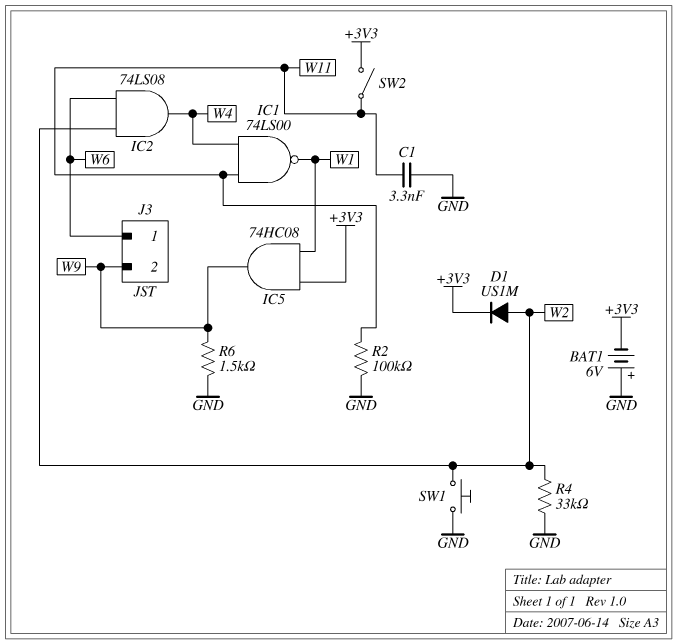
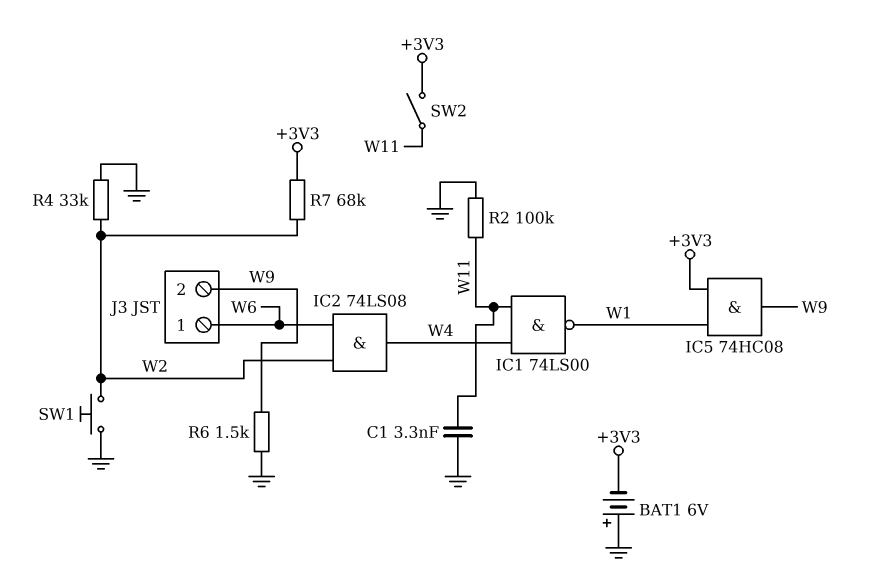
D1: diode US1M (A W2, K +3V3) -> none
R7: none -> 68k (+3V3, W2)

